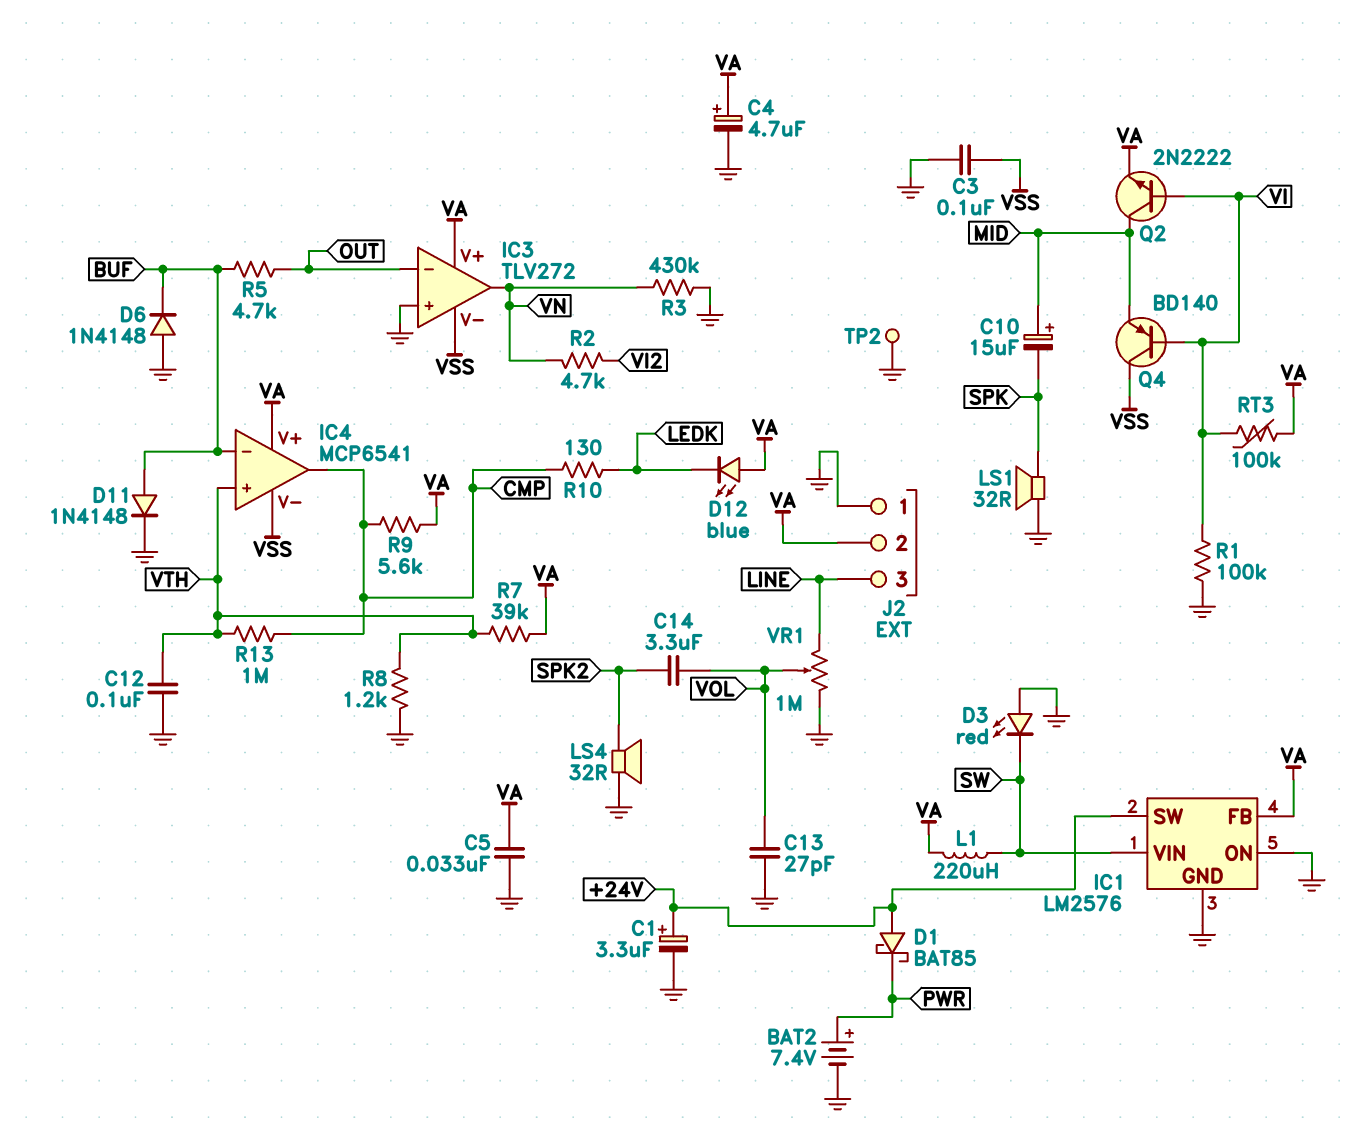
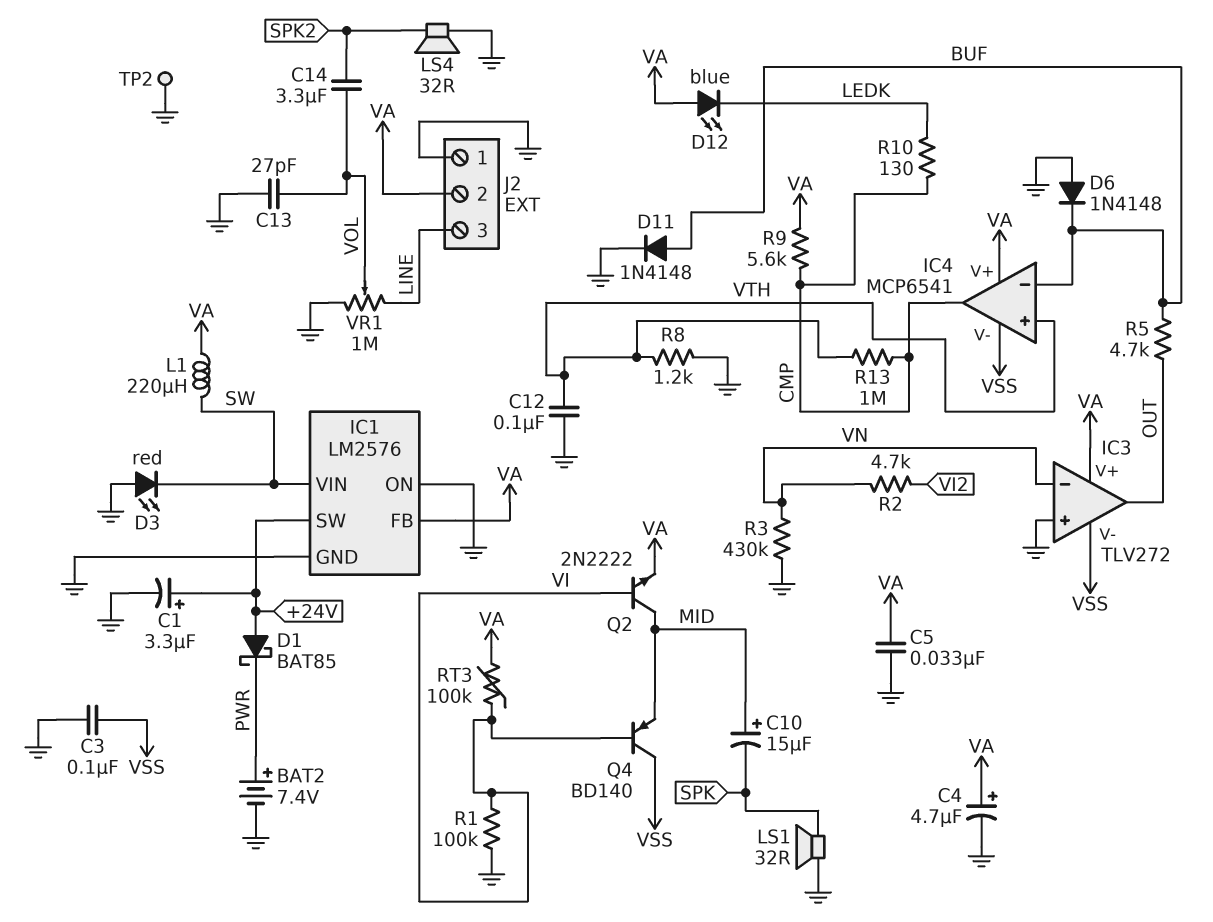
IC3 pin in-: OUT -> VN
IC3 pin out: VN -> OUT
R7: 39k (VA, VTH) -> none

